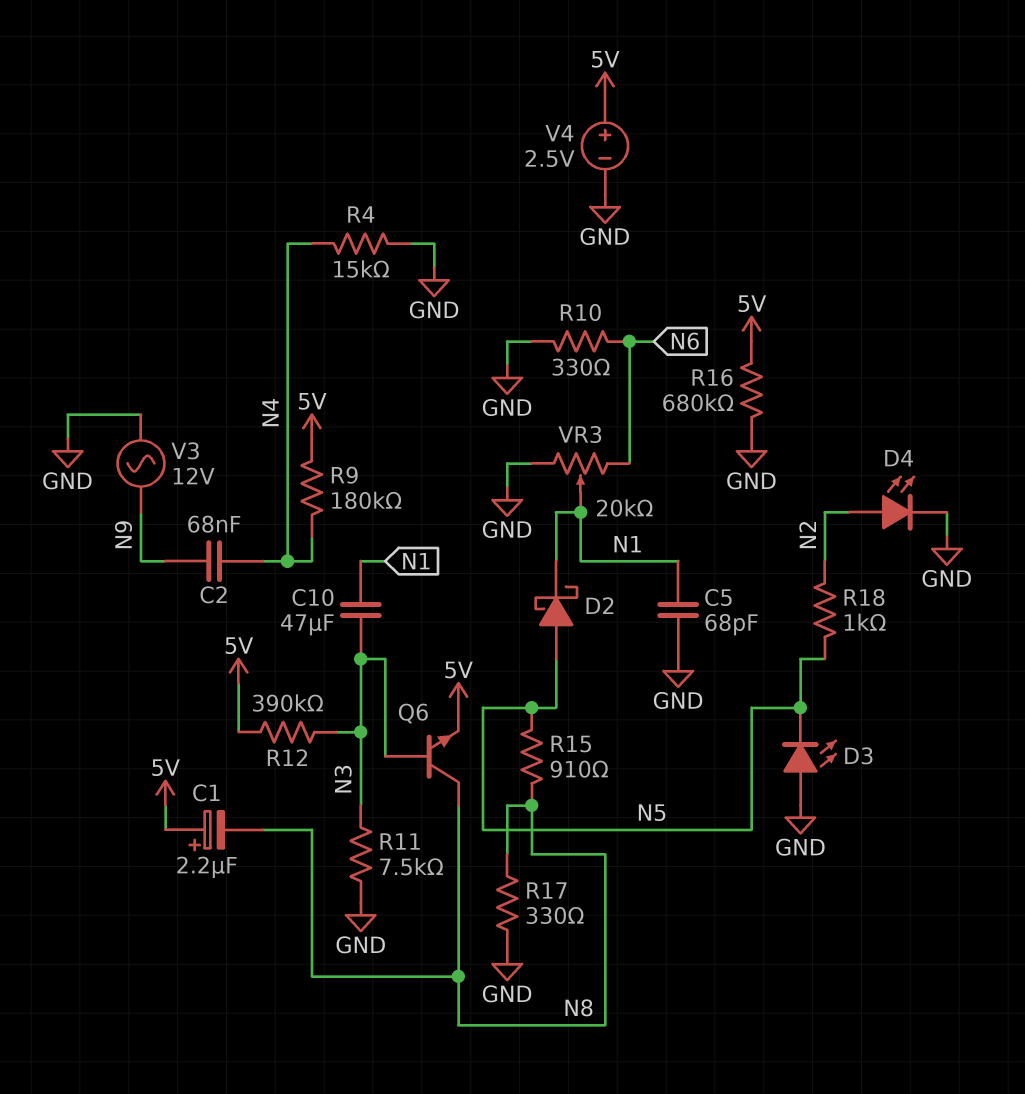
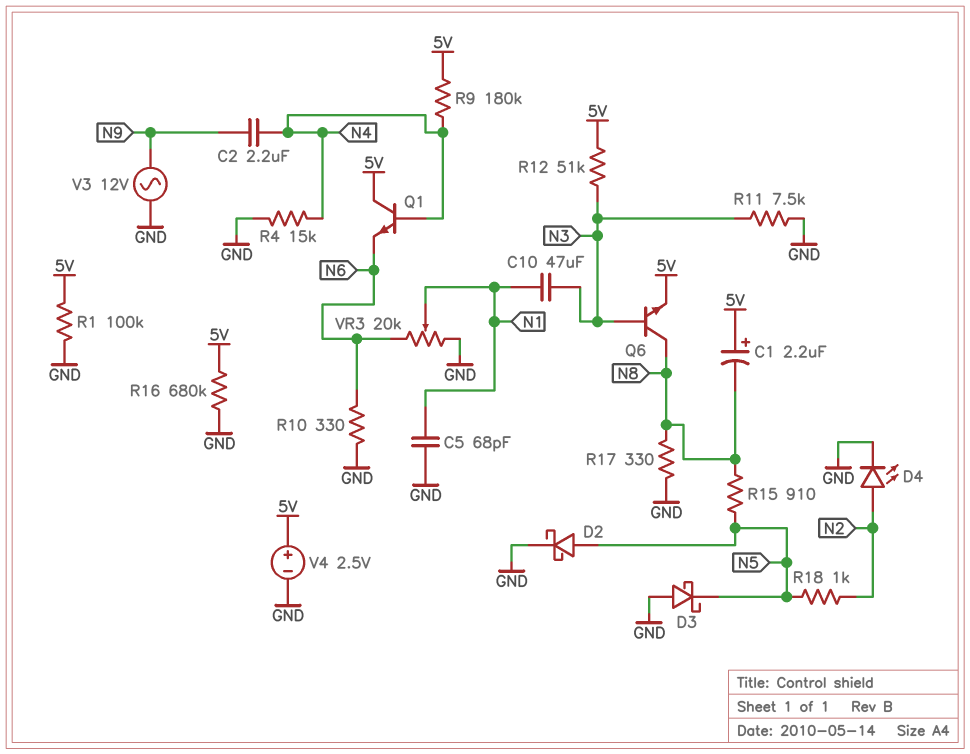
C2: 68nF (N4, N9) -> 2.2uF (N4, N9)
D2: schottky (A N5, K N1) -> schottky (A N5, K GND)
D3: LED (A GND, K N5) -> schottky (A GND, K N5)
Q1: none -> NPN (B N4, C 5V, E N6)
R1: none -> 100k (5V, GND)
R12: 390k (5V, N3) -> 51k (5V, N3)

